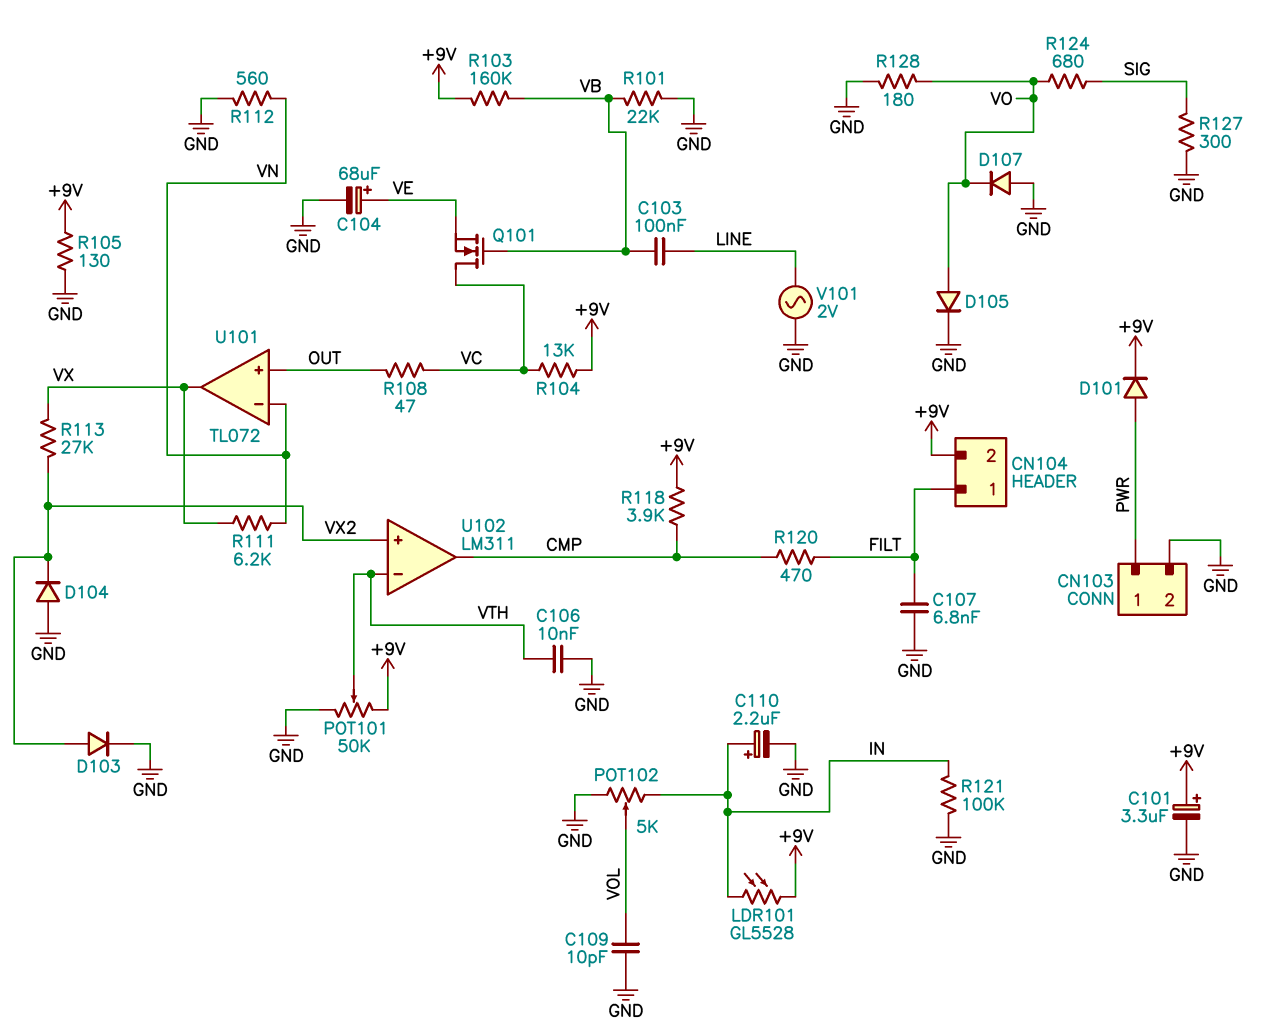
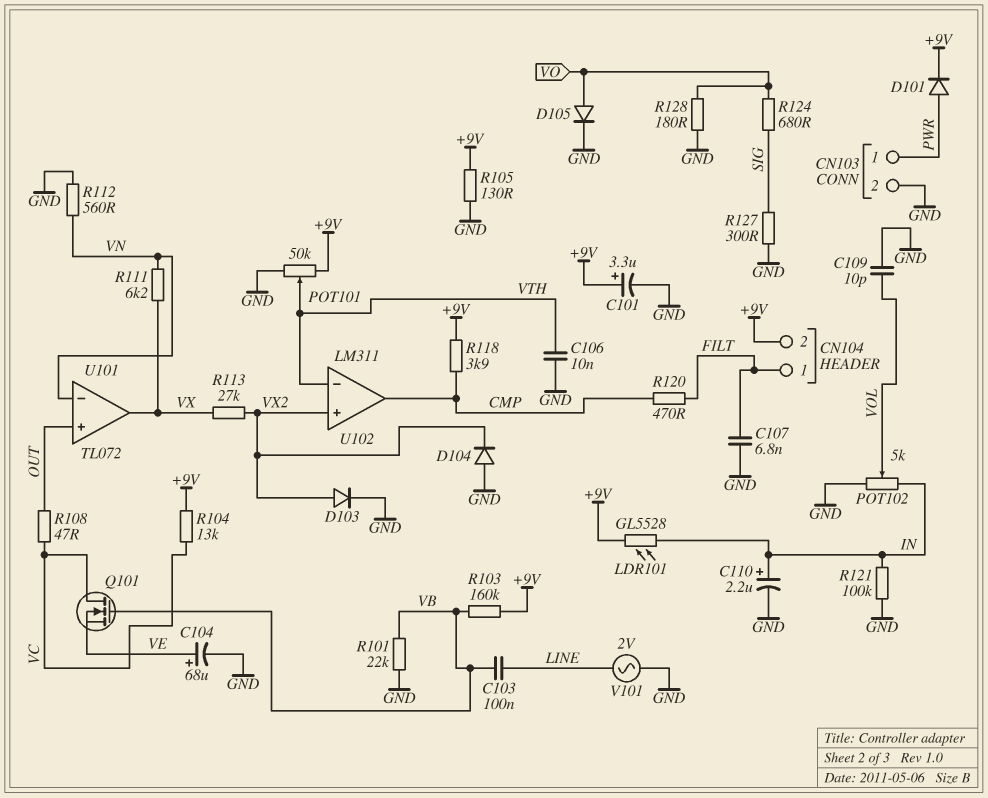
D107: diode (A GND, K VO) -> none

